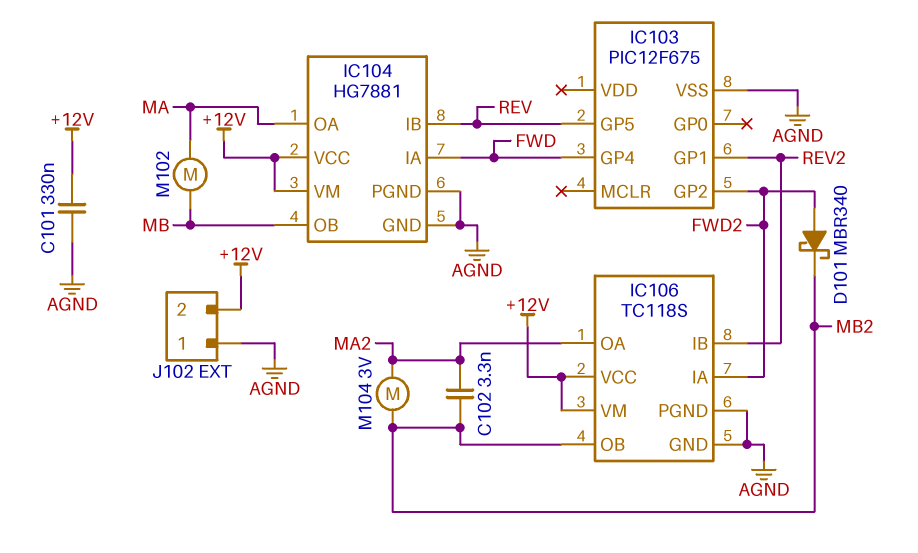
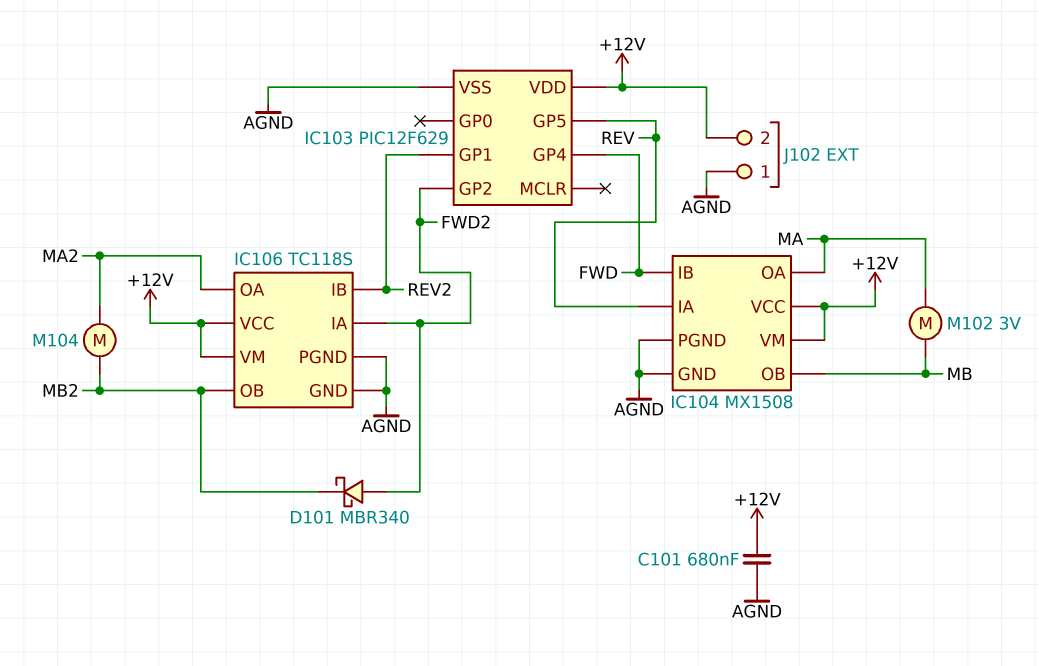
C101: 330nF (+12V, AGND) -> 680nF (+12V, AGND)
C102: 3.3nF (MA2, MB2) -> none
IC103: PIC12F675 -> PIC12F629
IC103 pin VDD: none -> +12V
IC104: HG7881 -> MX1508
IC104 pin IA: FWD -> REV
IC104 pin IB: REV -> FWD
M102: motor (MA, MB) -> motor 3V (MA, MB)
M104: motor 3V (MA2, MB2) -> motor (MA2, MB2)

